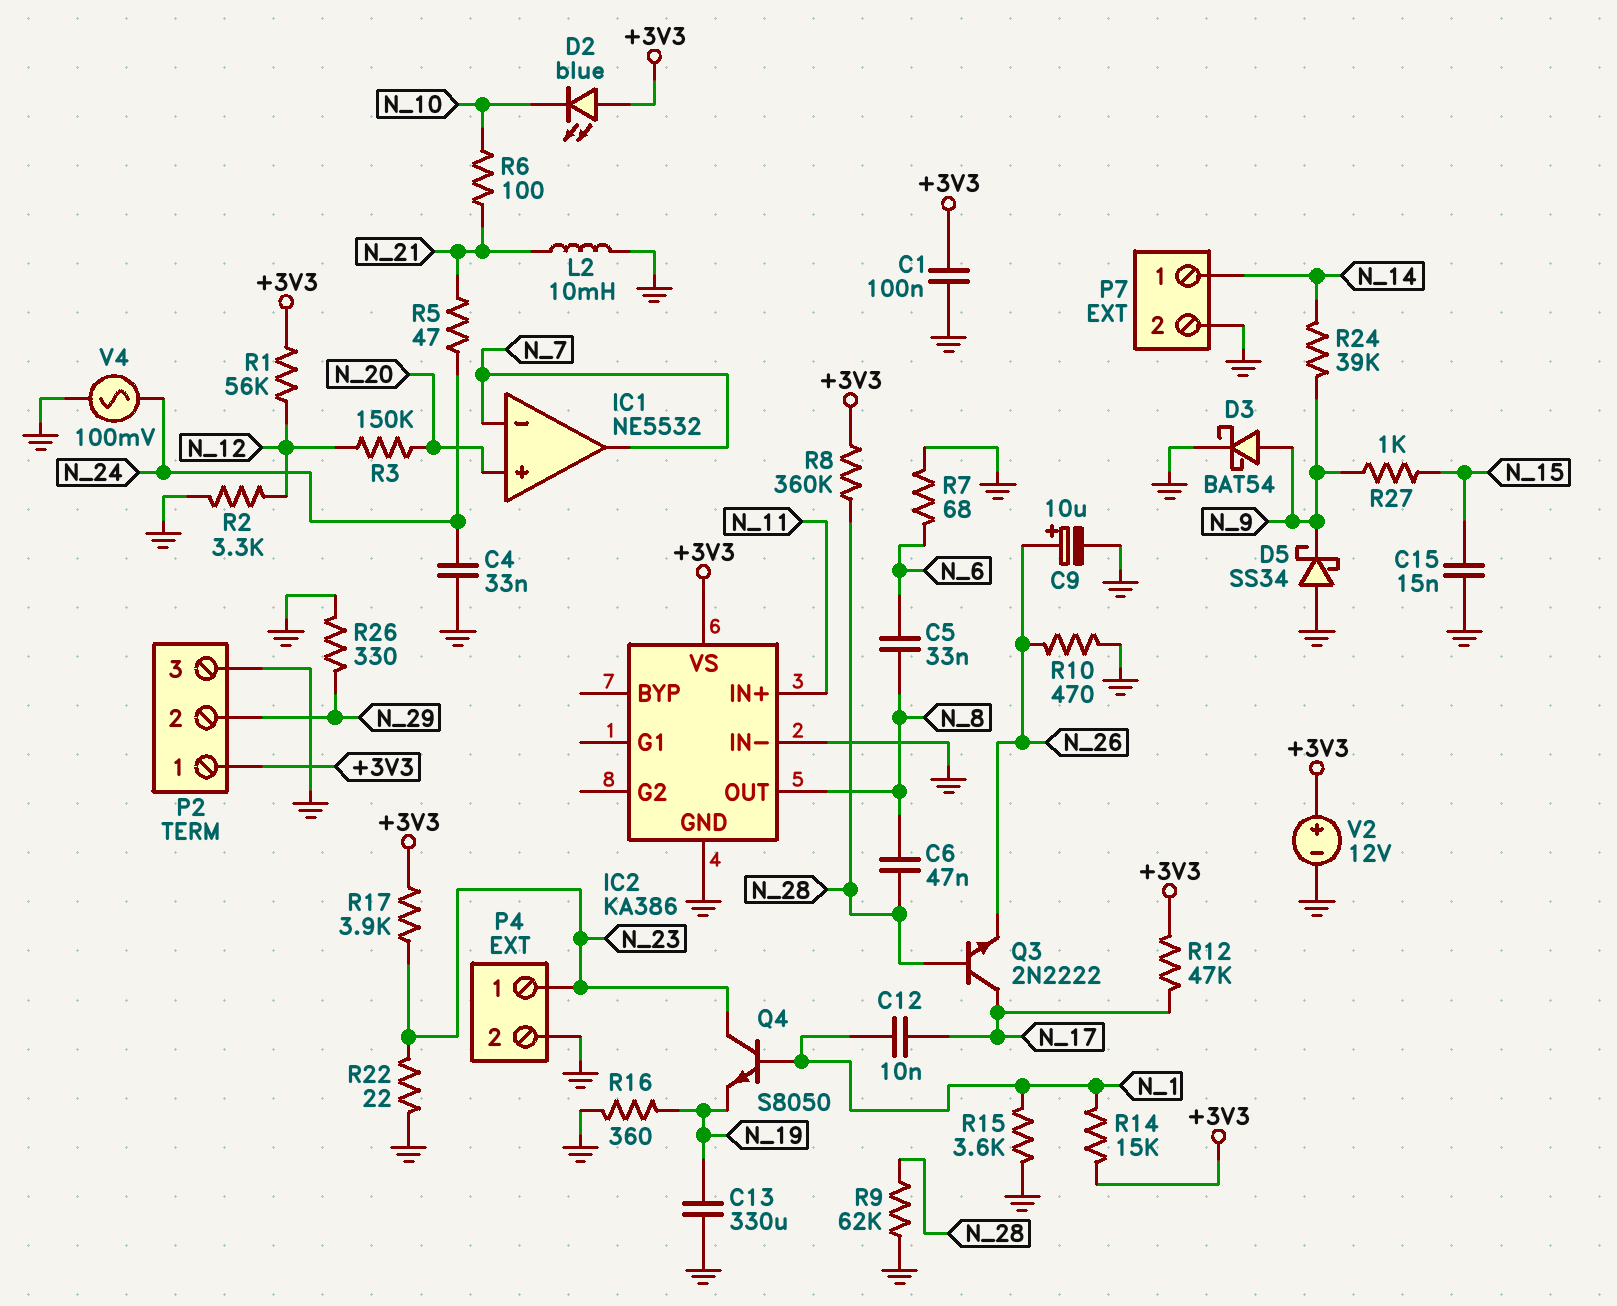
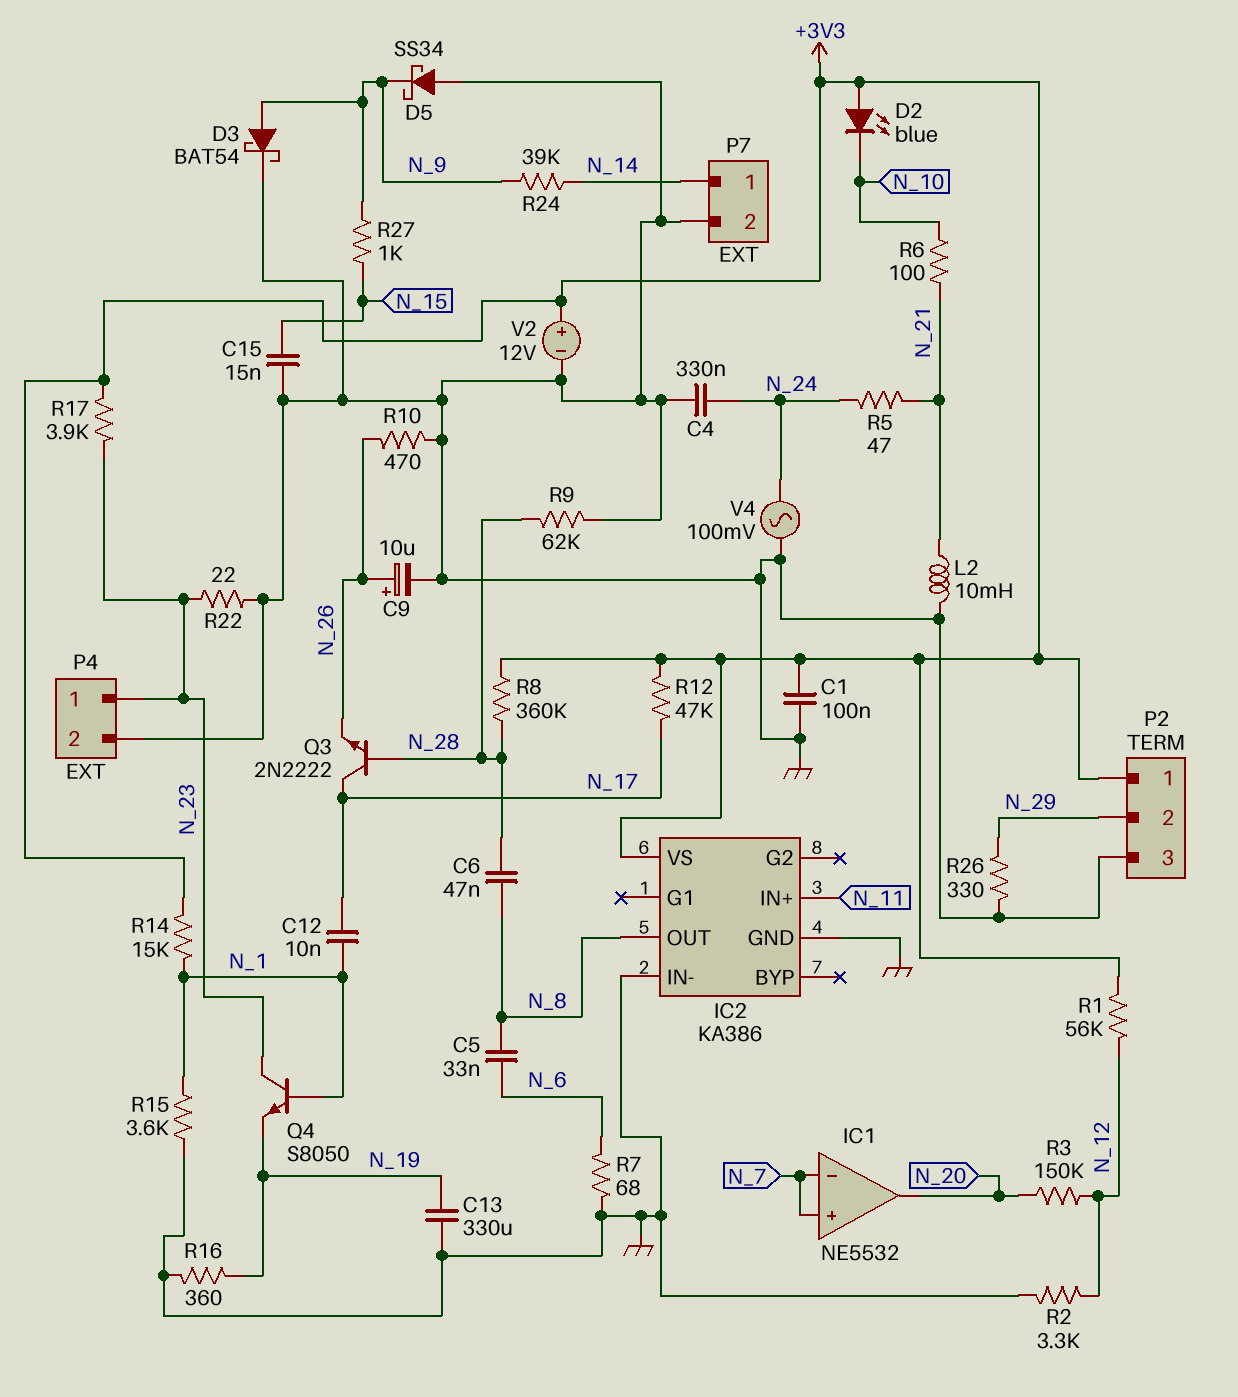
C4: 33nF (GND, N_24) -> 330nF (GND, N_24)
IC1 pin in+: N_20 -> N_7
IC1 pin out: N_7 -> N_20

